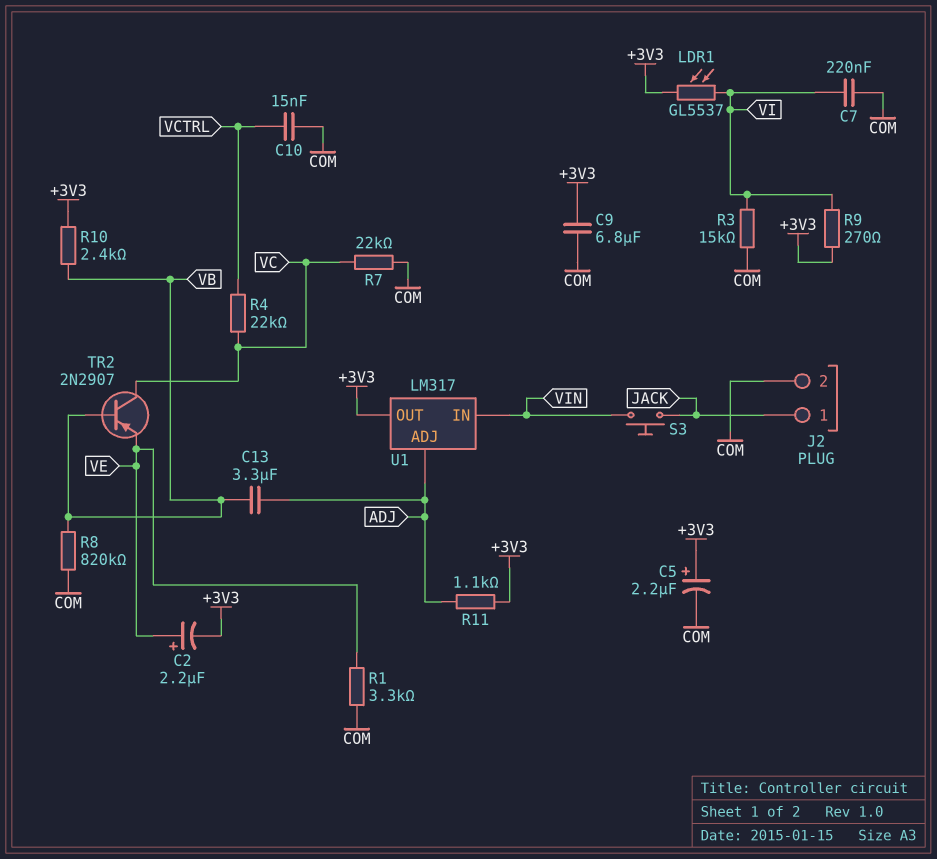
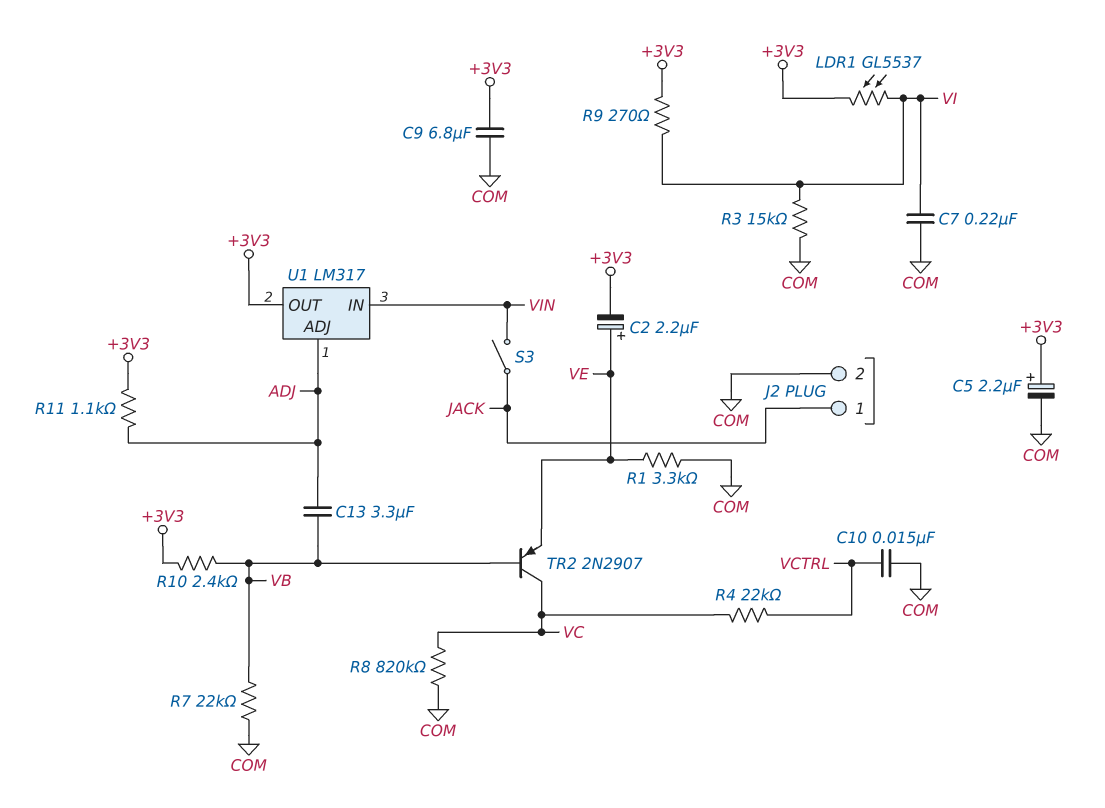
R7: 22k (COM, VC) -> 22k (COM, VB)
R8: 820k (COM, VB) -> 820k (COM, VC)
S3: button (JACK, VIN) -> switch (JACK, VIN)

